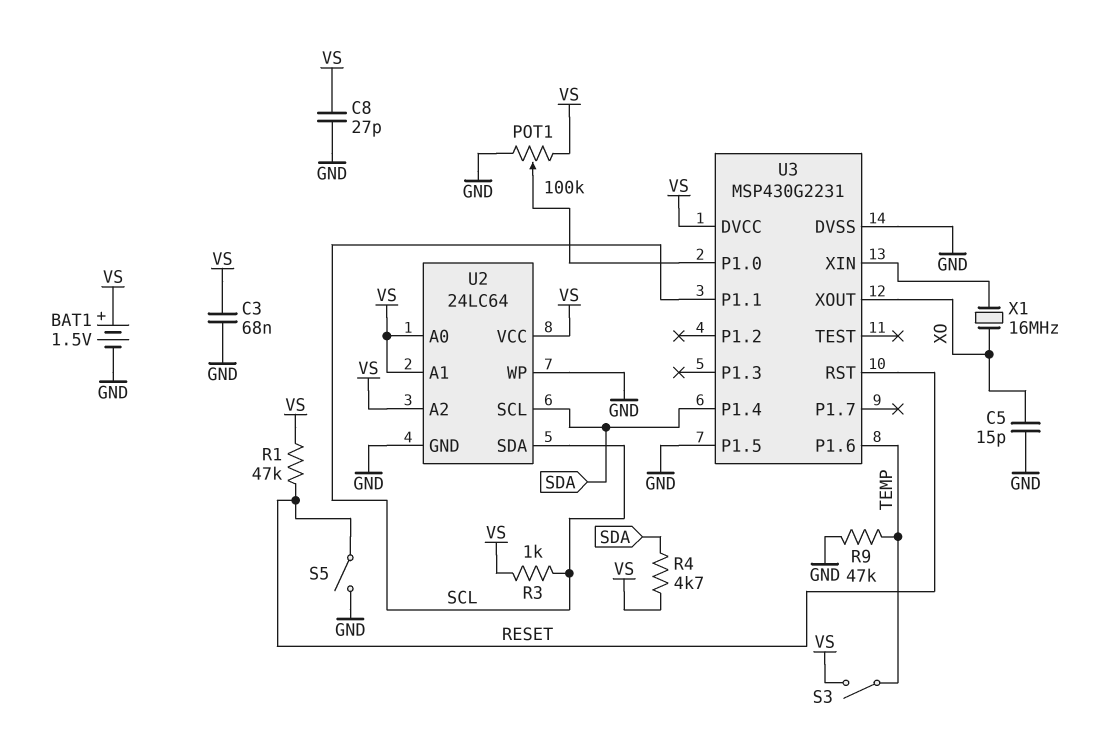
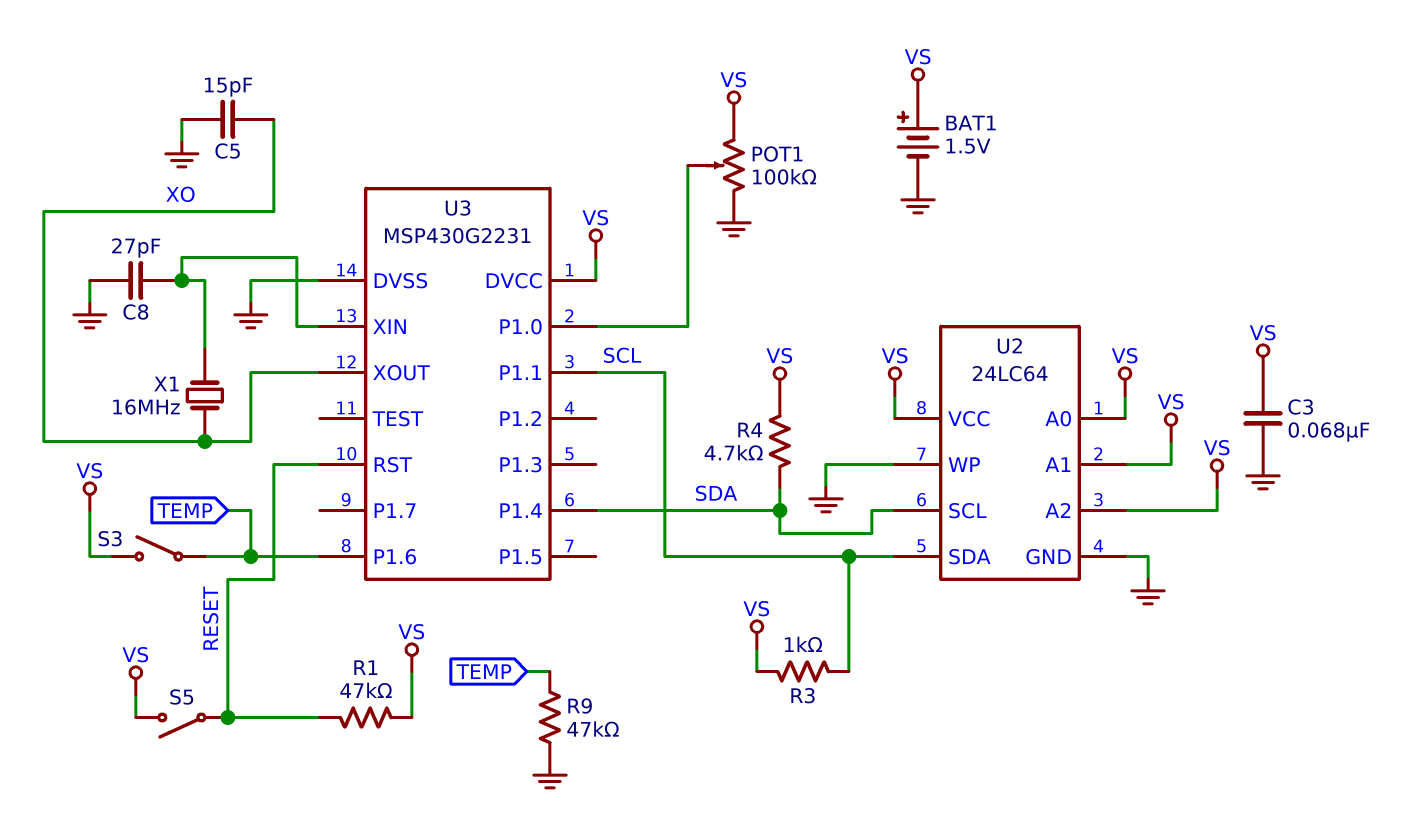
C8: 27pF (GND, VS) -> 27pF (GND, U3/XIN)
S5: switch (GND, RESET) -> switch (RESET, VS)
U3 pin P1.5: GND -> none

